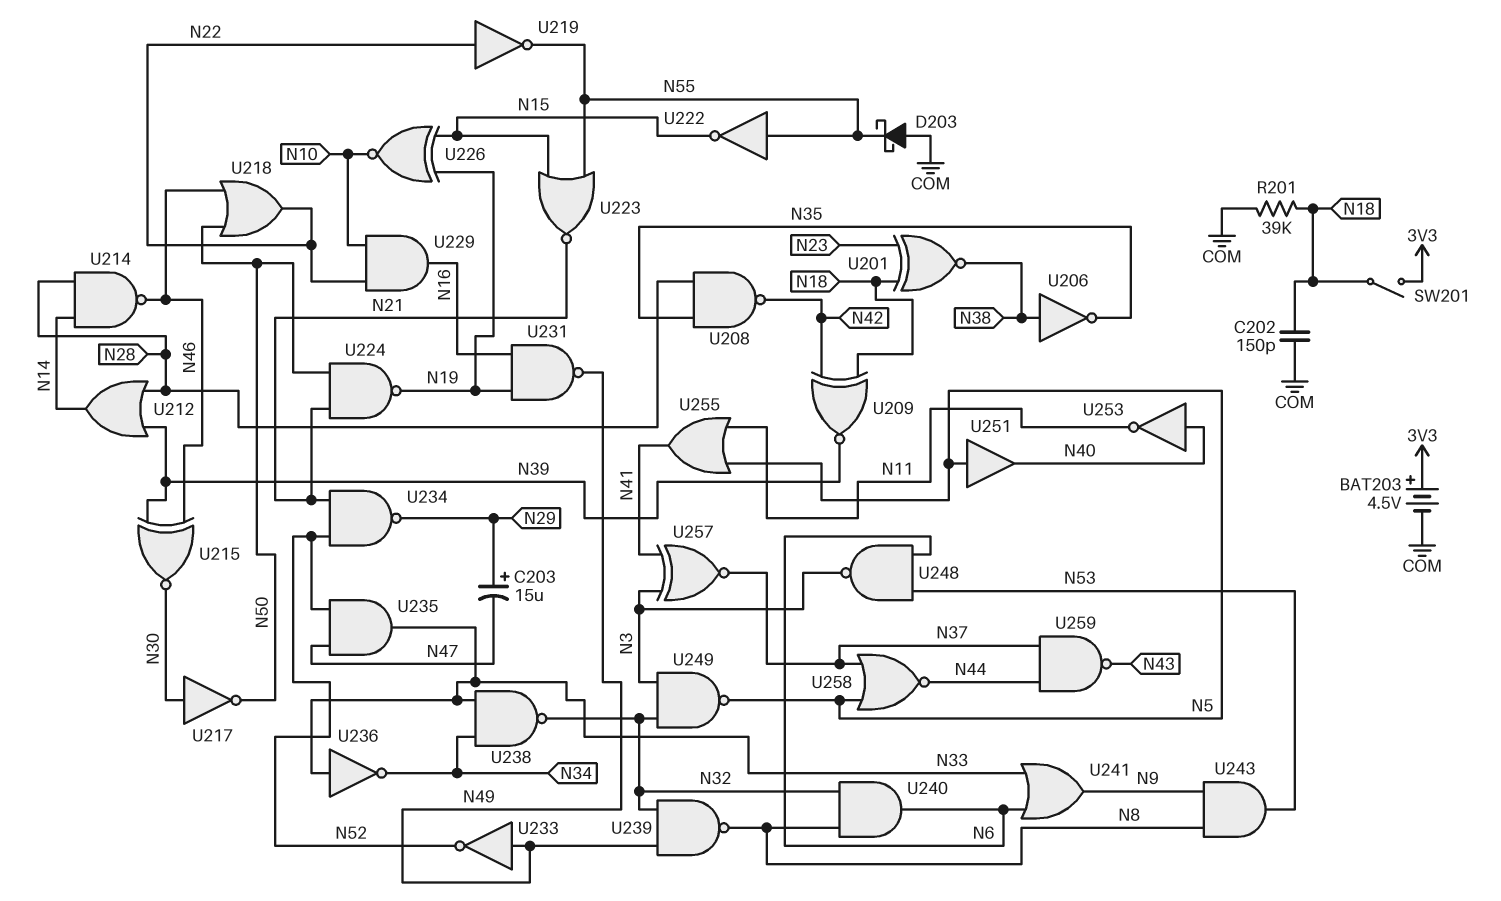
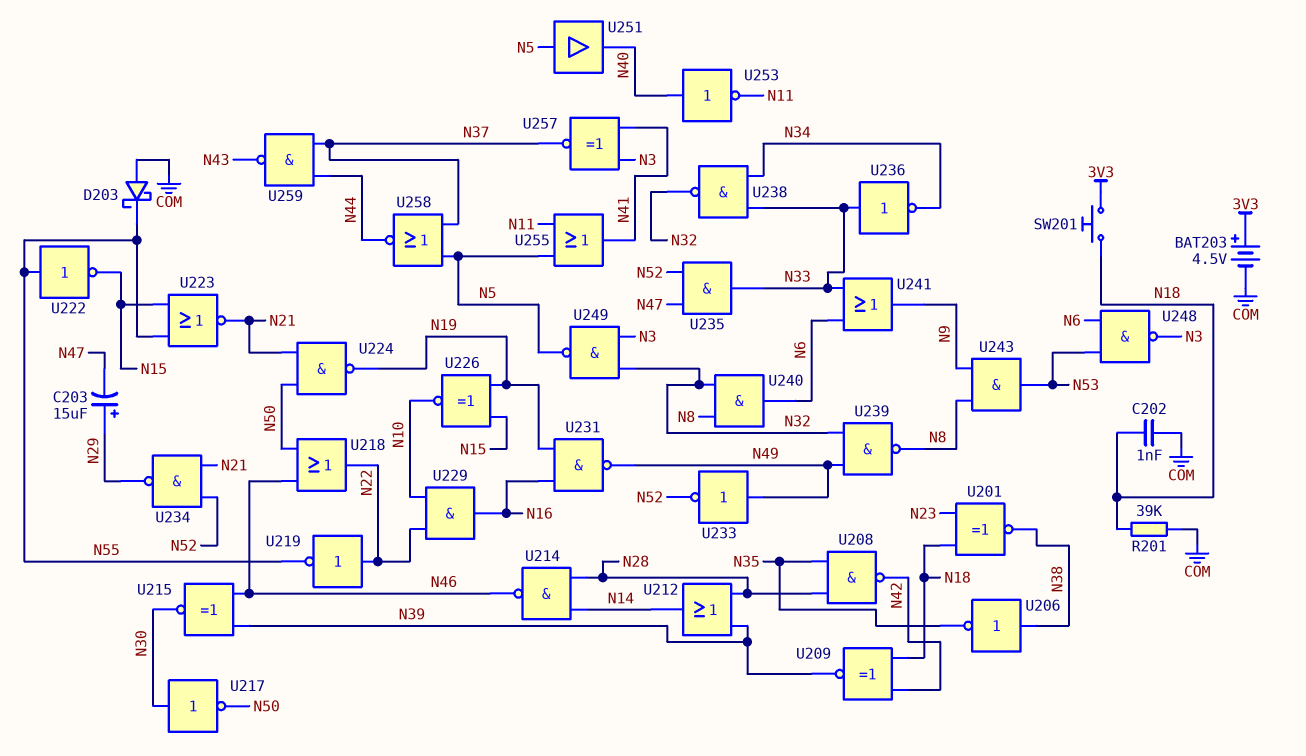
C202: 150pF (COM, N18) -> 1nF (COM, N18)
SW201: switch (3V3, N18) -> button (3V3, N18)

